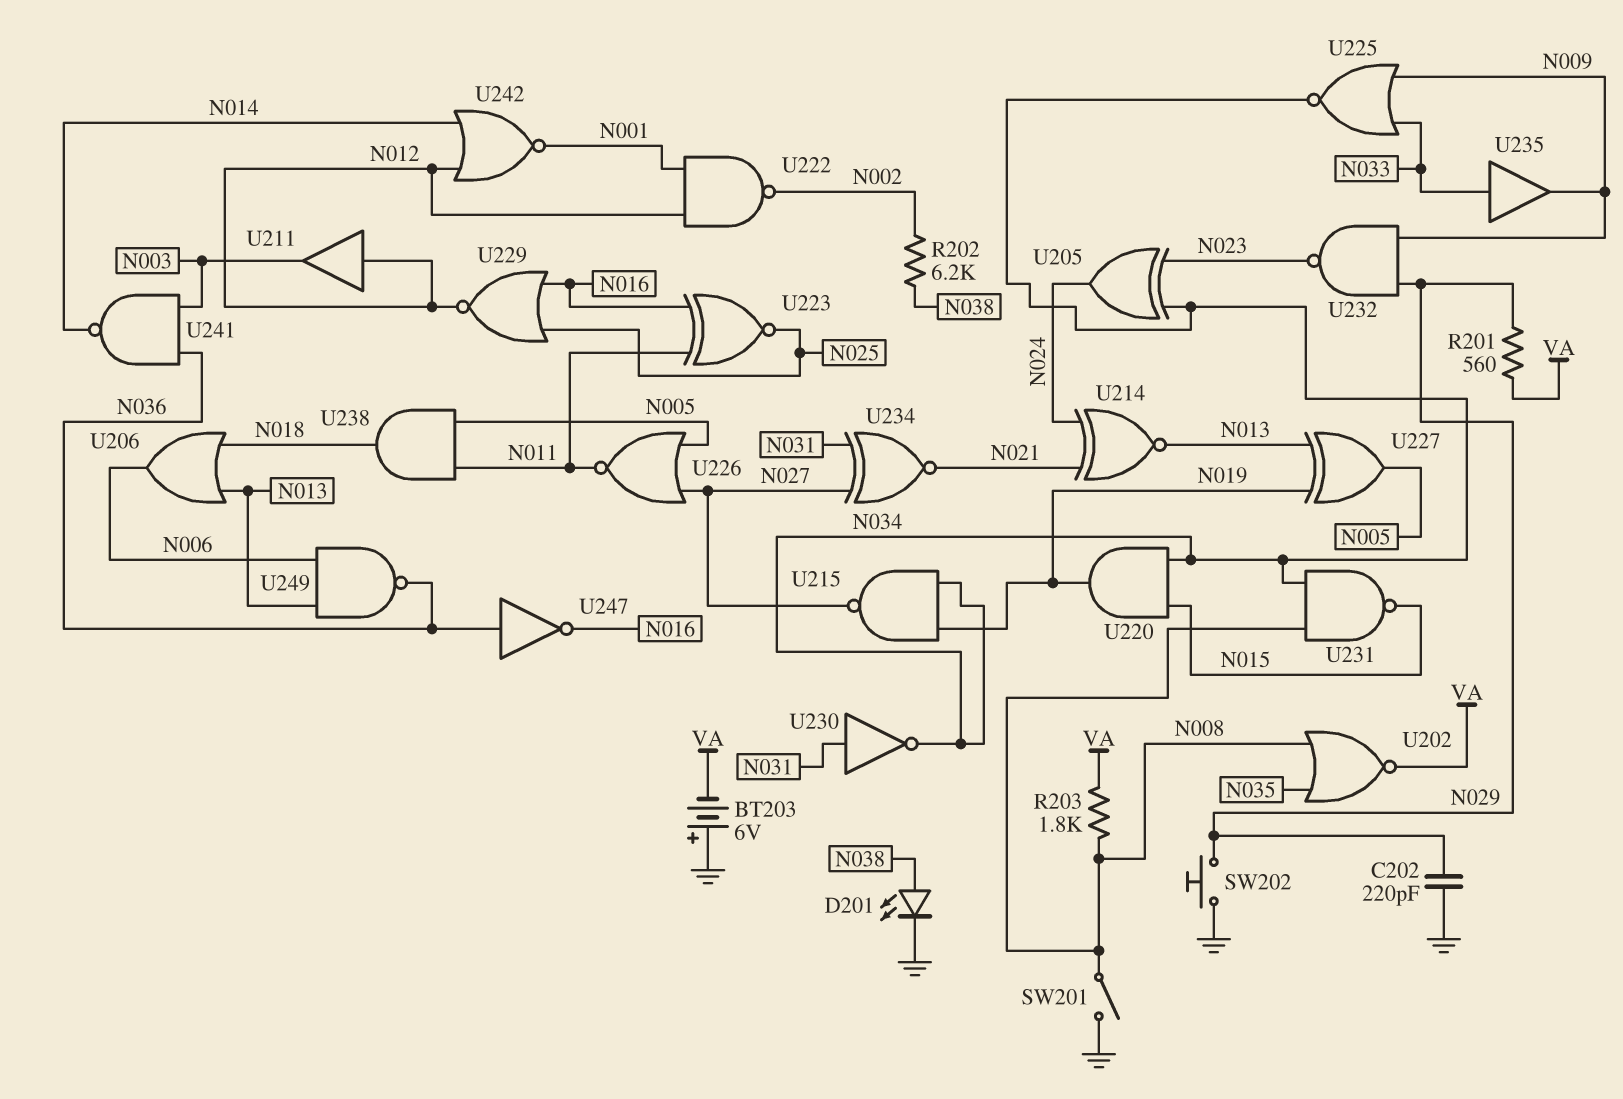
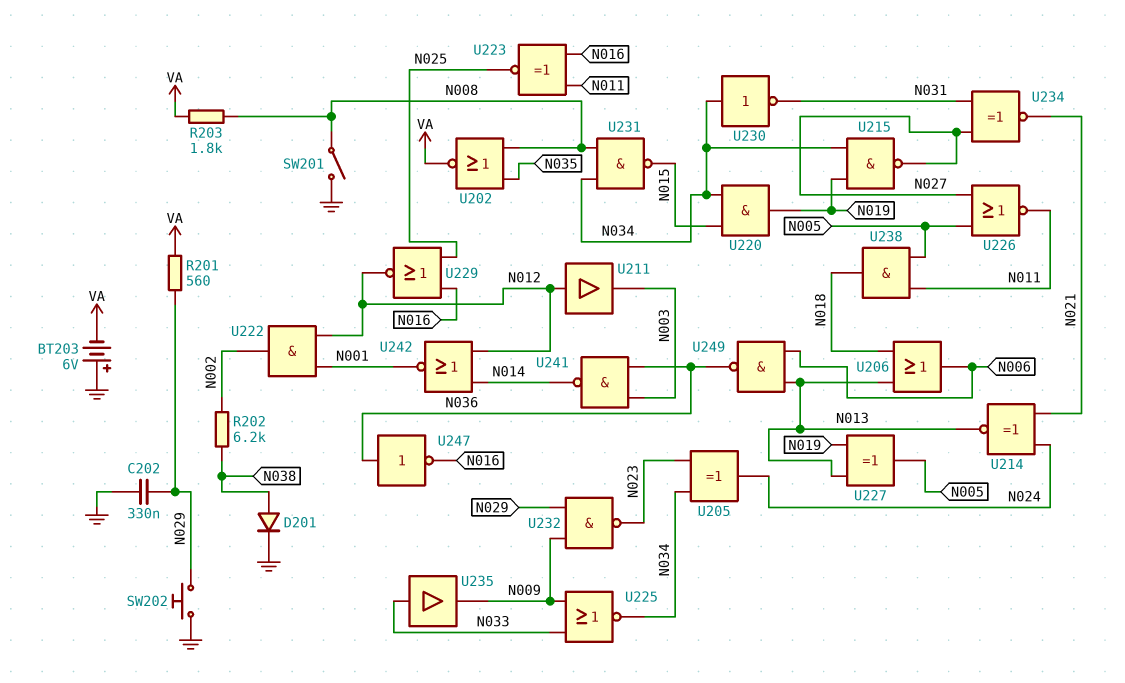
C202: 220pF (GND, N029) -> 330nF (GND, N029)
D201: LED (A N038, K GND) -> diode (A N038, K GND)
U222: NAND (in N001, in N012, out N002) -> AND (in N001, in N012, out N002)
U230: NOT (in N031, out N034) -> NOT (in N034, out N031)

